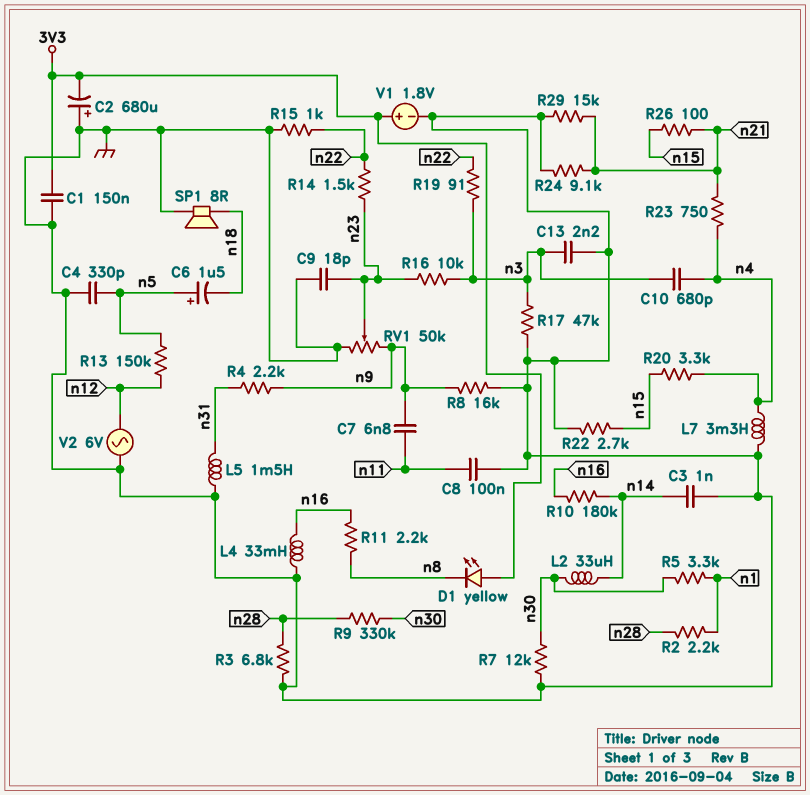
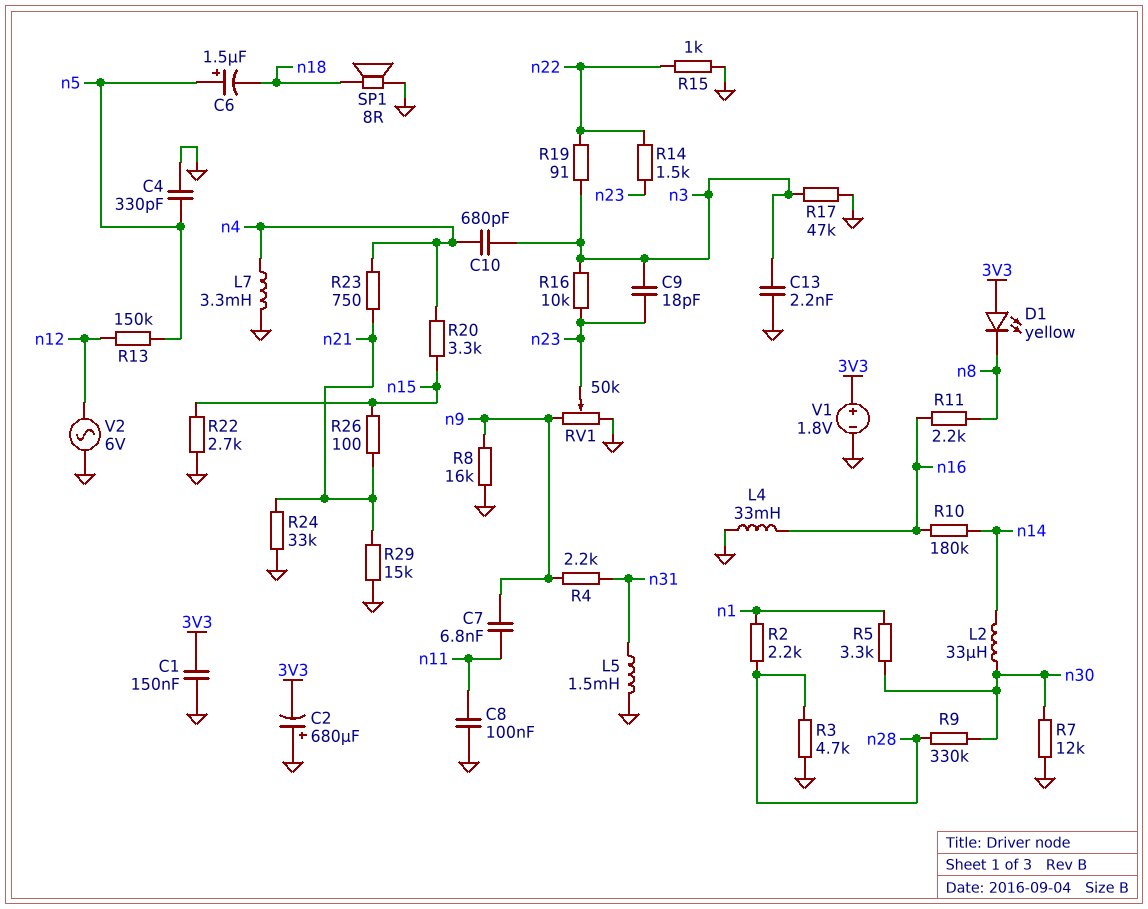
C3: 1nF (GND, n14) -> none
C9: 18pF (GND, n23) -> 18pF (n3, n23)
R3: 6.8k (GND, n28) -> 4.7k (GND, n28)
R24: 9.1k (GND, n21) -> 33k (GND, n21)

